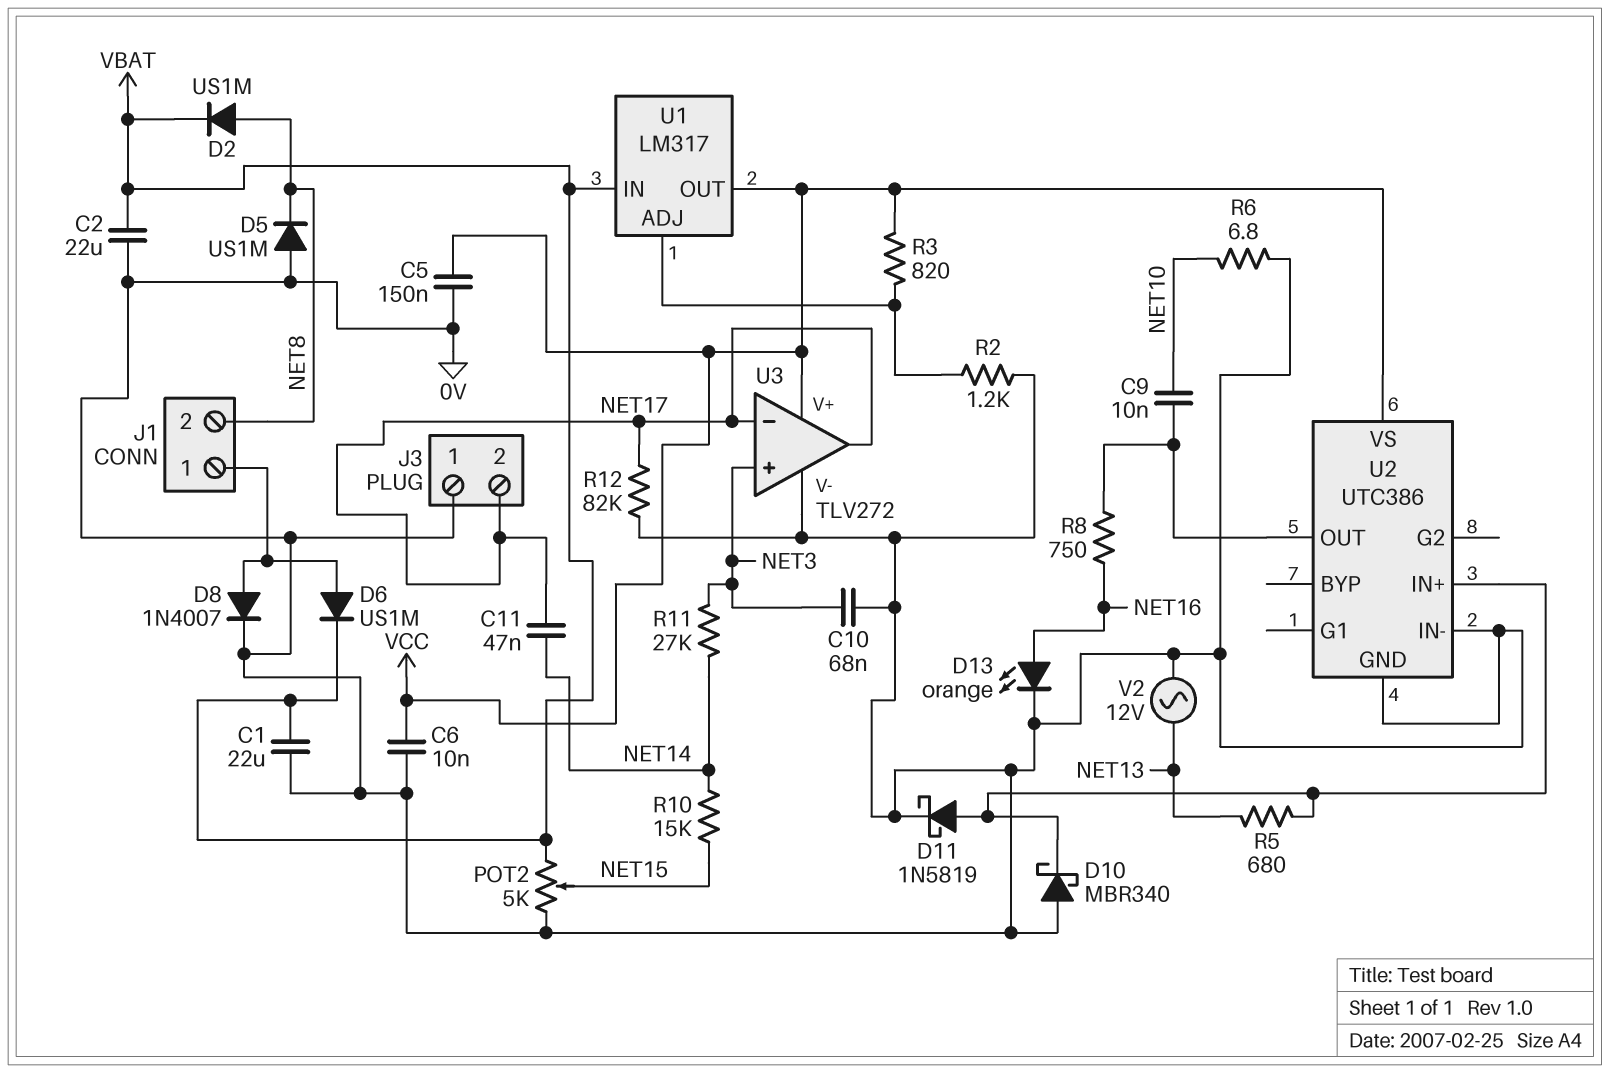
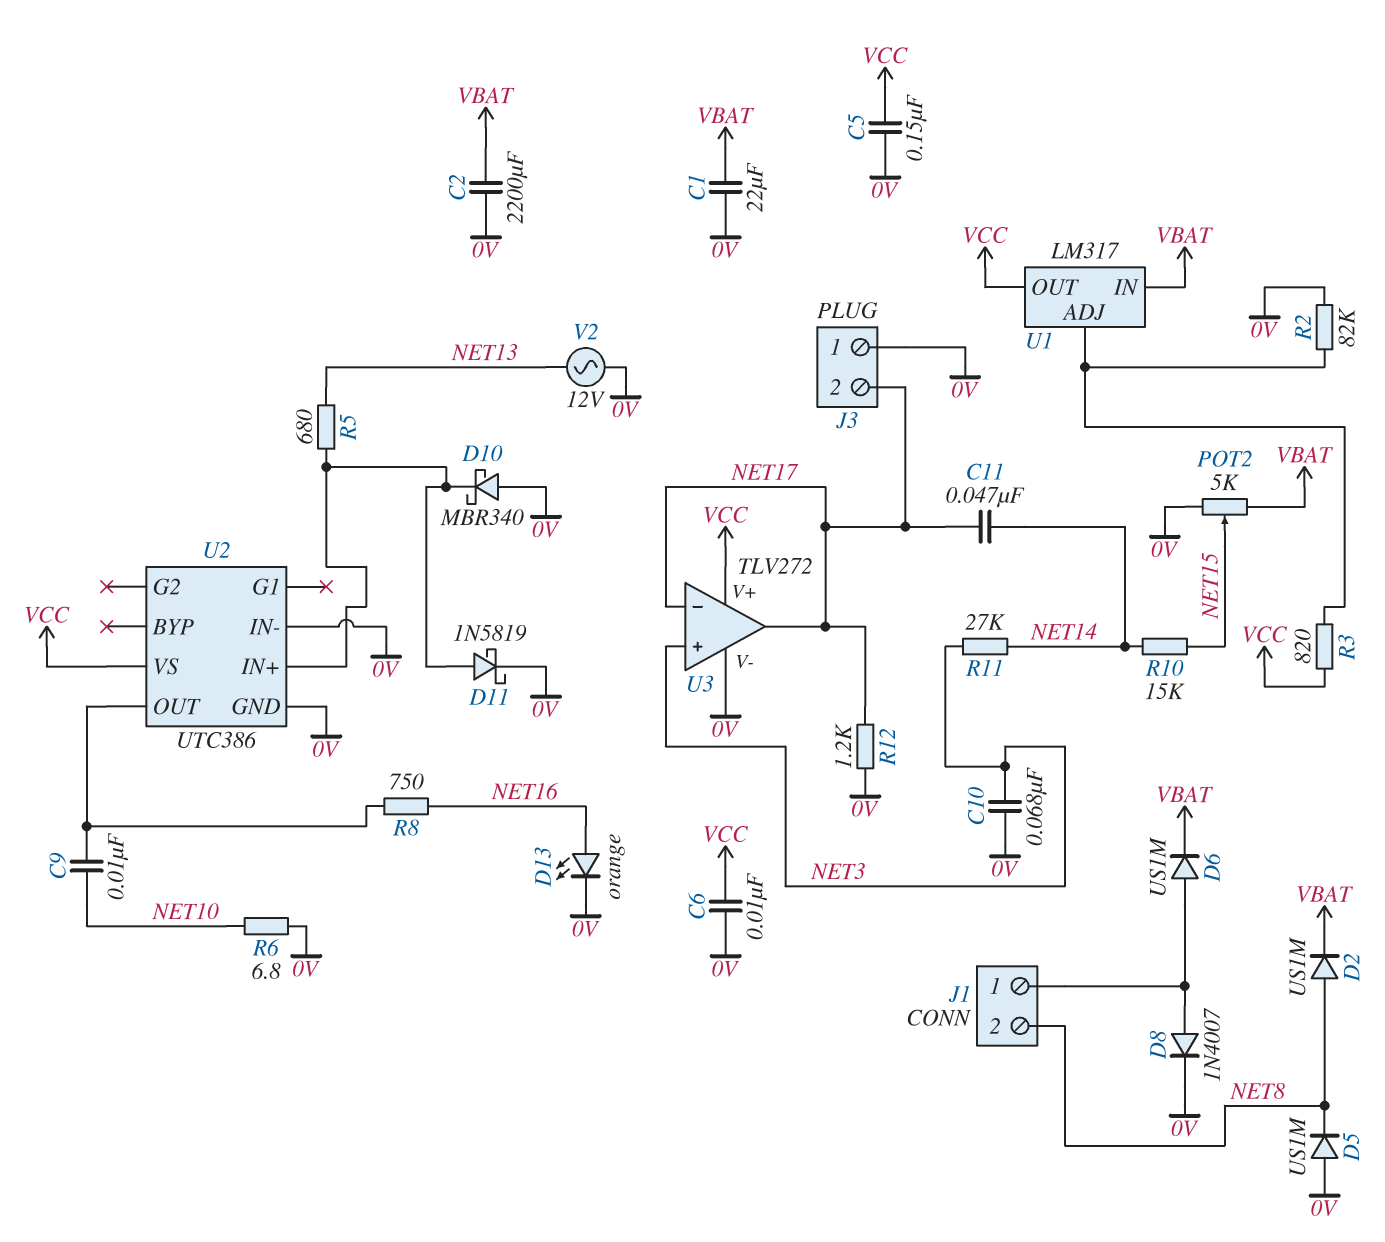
C2: 22uF (0V, VBAT) -> 2200uF (0V, VBAT)
R2: 1.2k (0V, U1/ADJ) -> 82k (0V, U1/ADJ)
R12: 82k (0V, NET17) -> 1.2k (0V, NET17)

